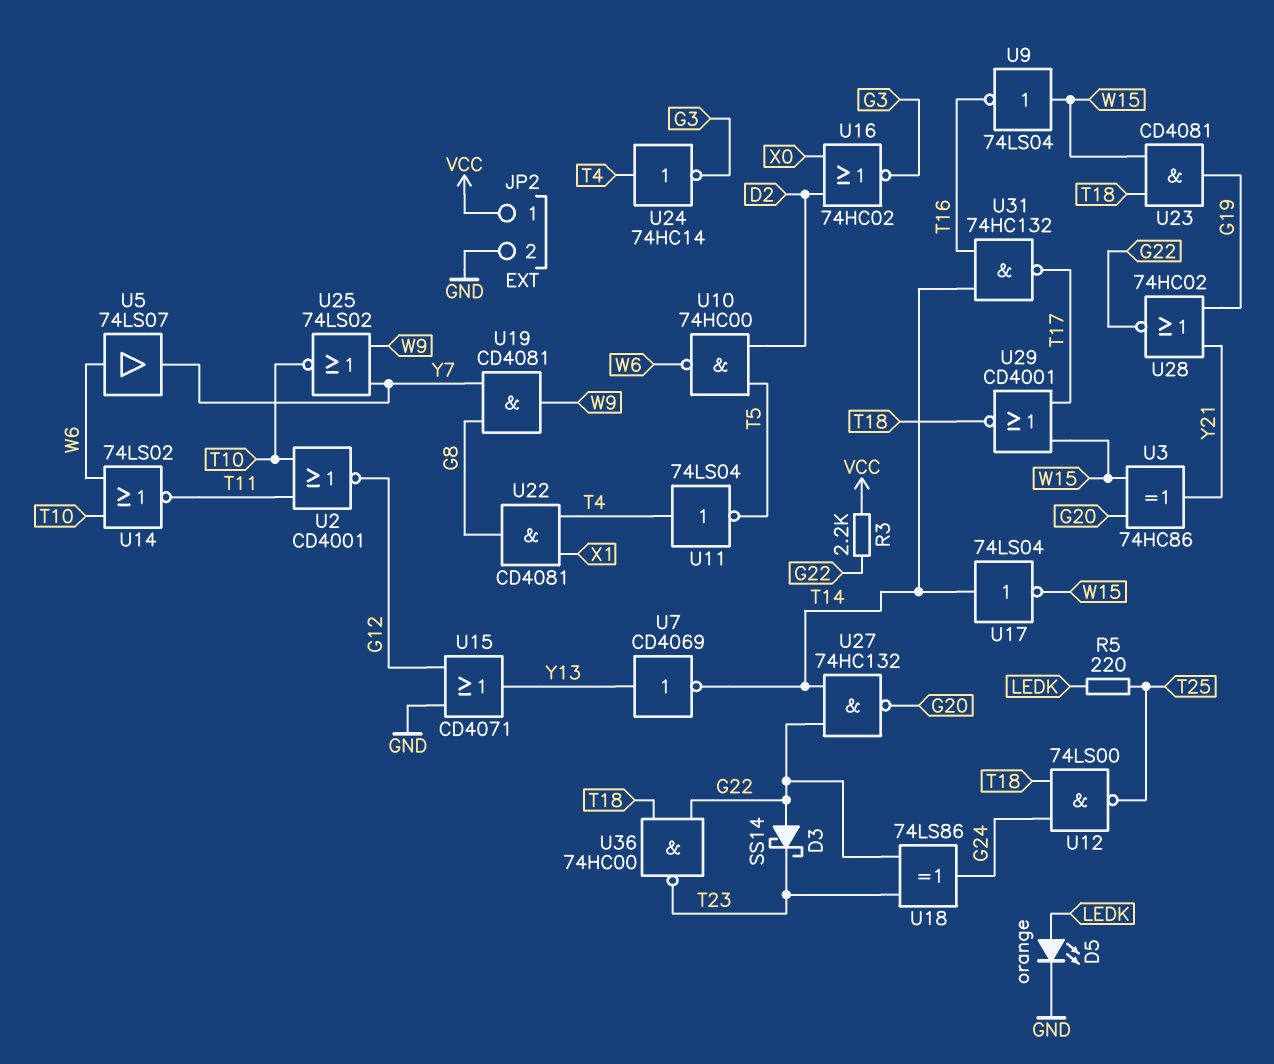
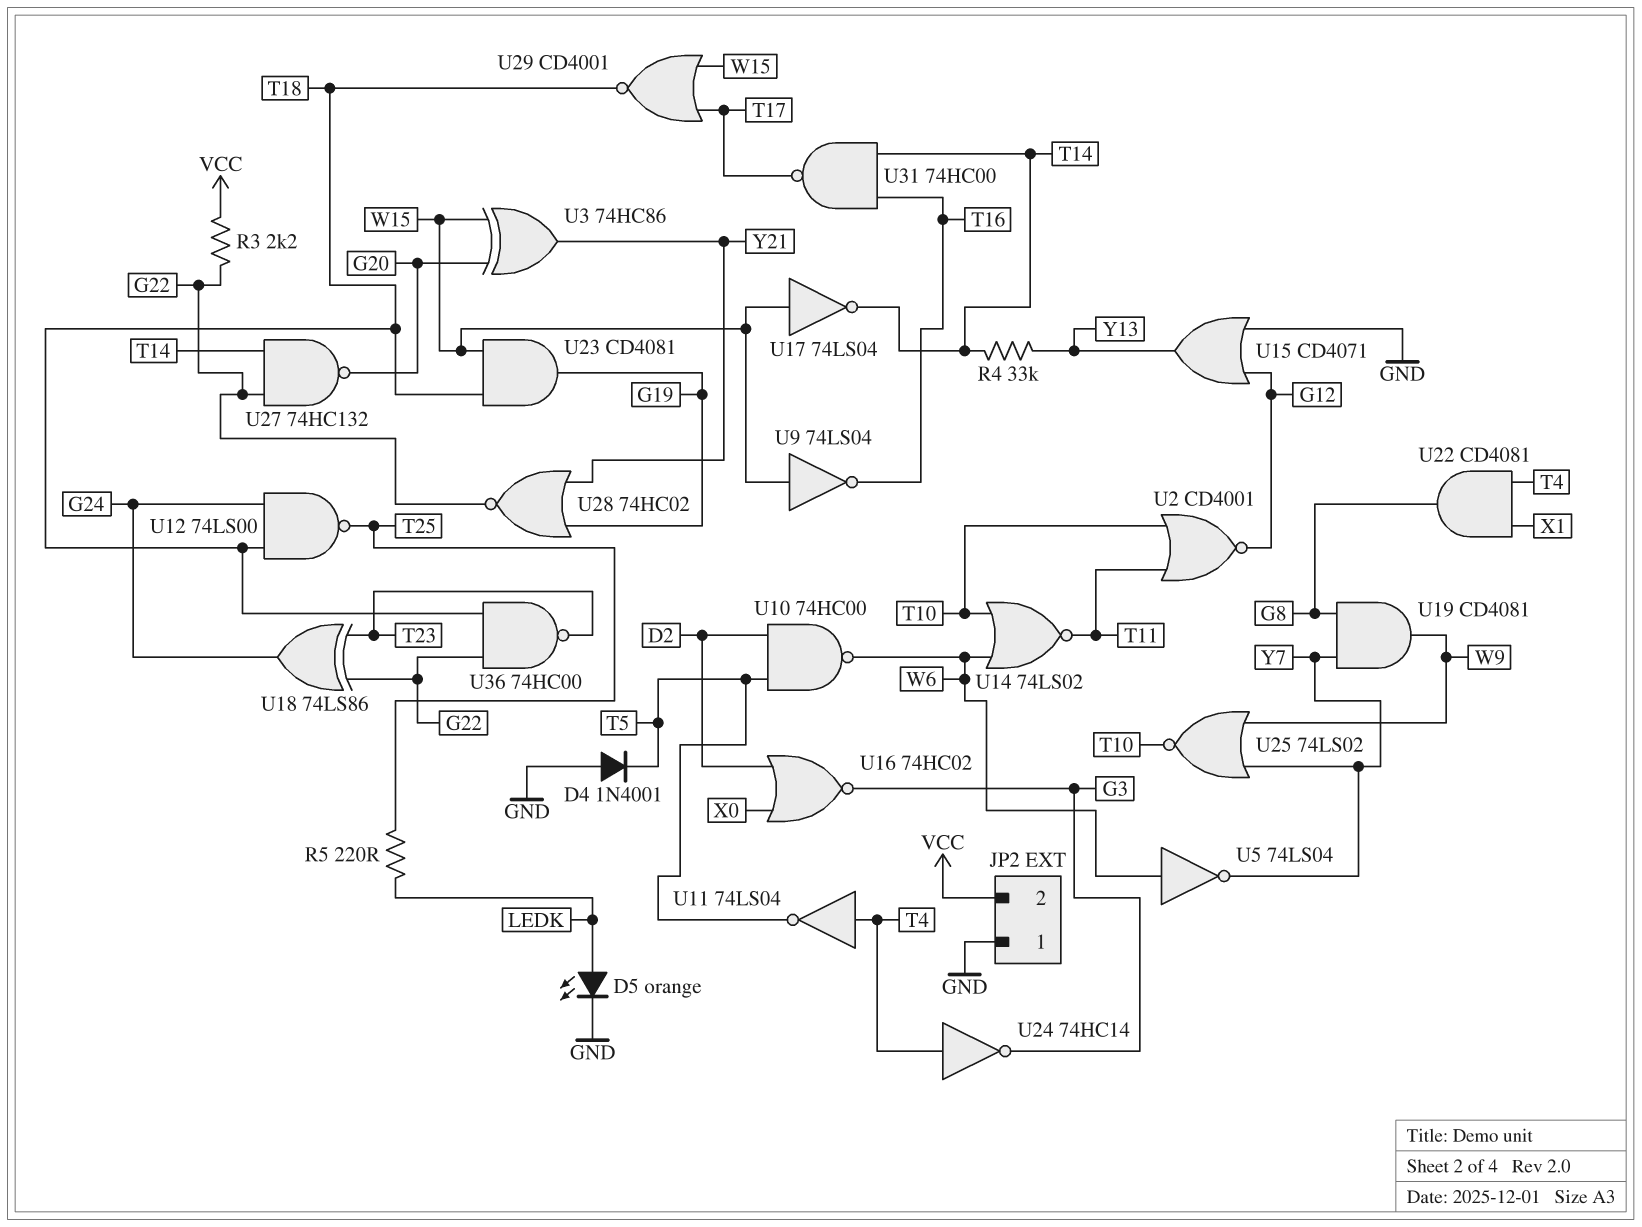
D3: schottky SS14 (A G22, K T23) -> none
D4: none -> diode 1N4001 (A GND, K T5)
JP2 pin 1: VCC -> GND
JP2 pin 2: GND -> VCC
R4: none -> 33k (T14, Y13)
U5: buffer 74LS07 (in W6, out Y7) -> NOT 74LS04 (in W6, out Y7)
U7: NOT CD4069 (in Y13, out T14) -> none
U17: NOT 74LS04 (in T14, out W15) -> NOT 74LS04 (in W15, out T14)
U31: NAND 74HC132 (in T14, in T16, out T17) -> NAND 74HC00 (in T14, in T16, out T17)

